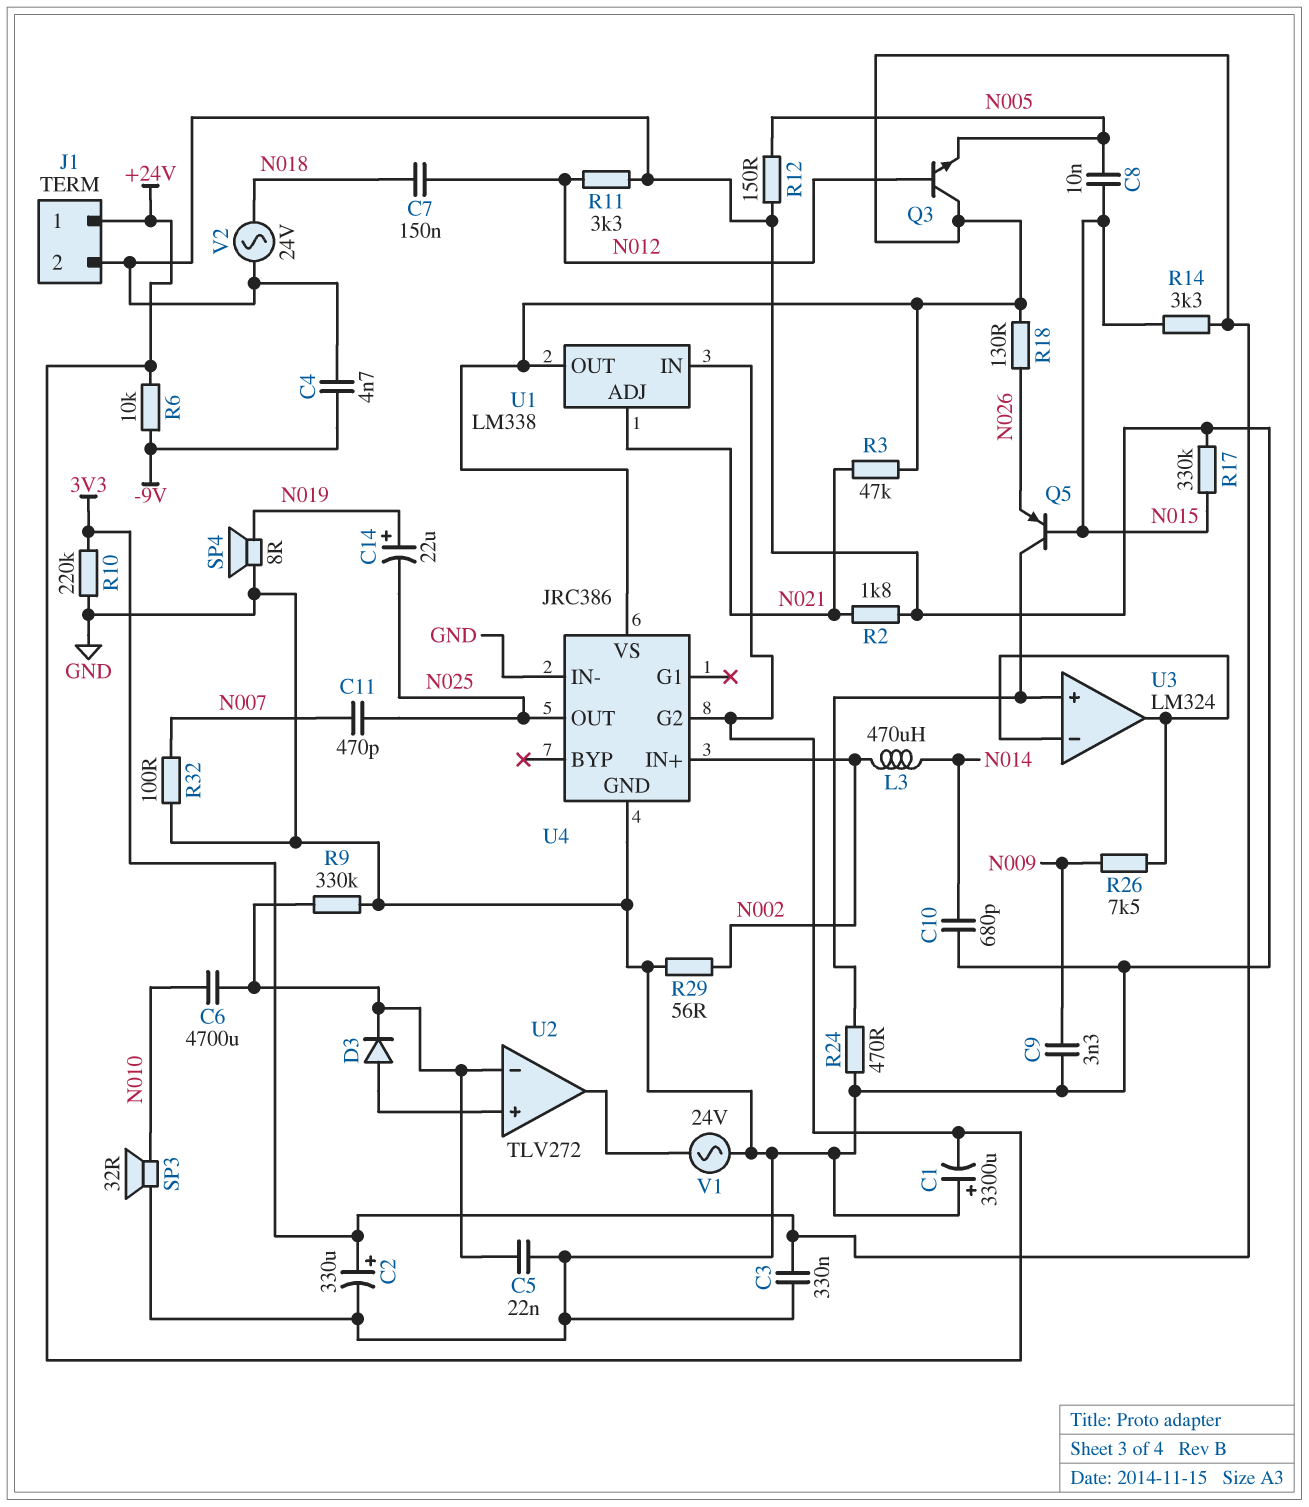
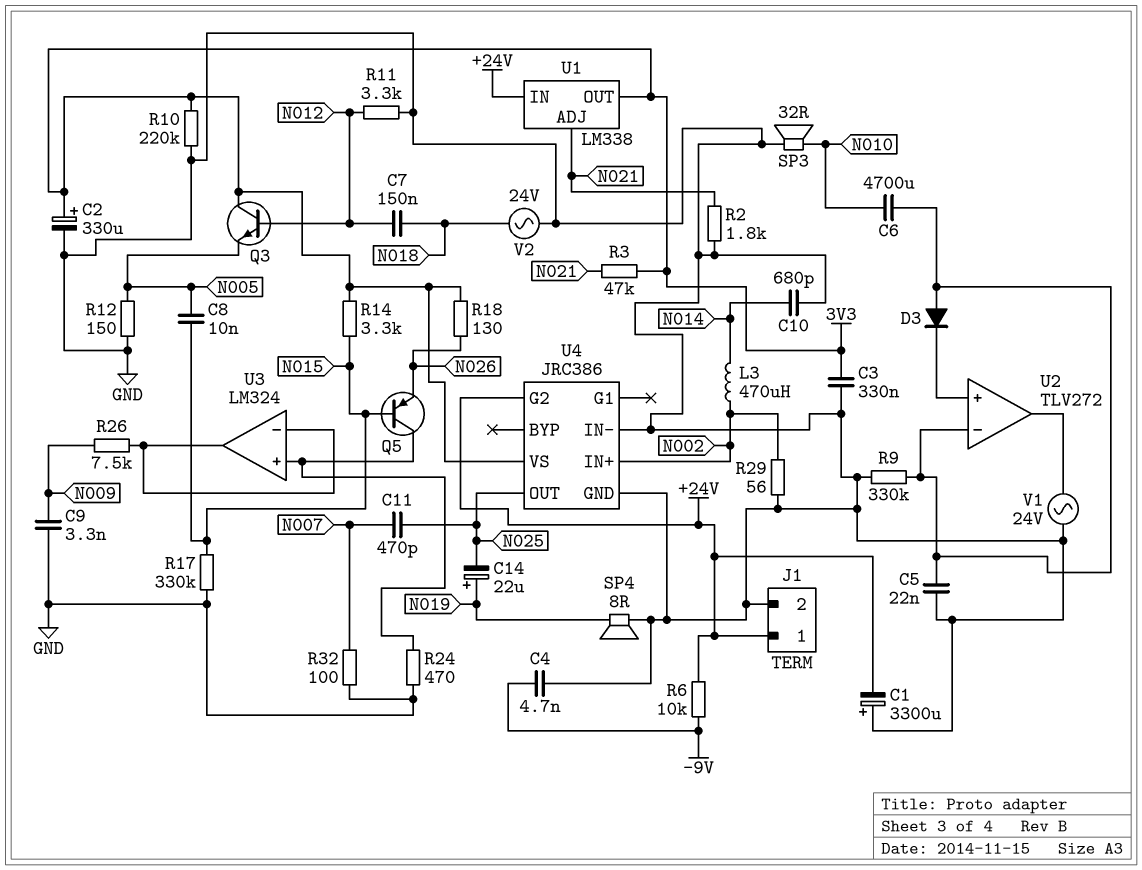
D3: diode (A U2/in+, K U2/in-) -> diode (A U2/in-, K U2/in+)

